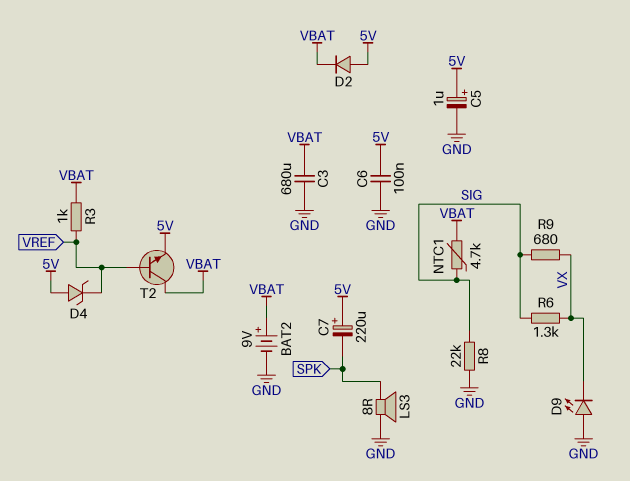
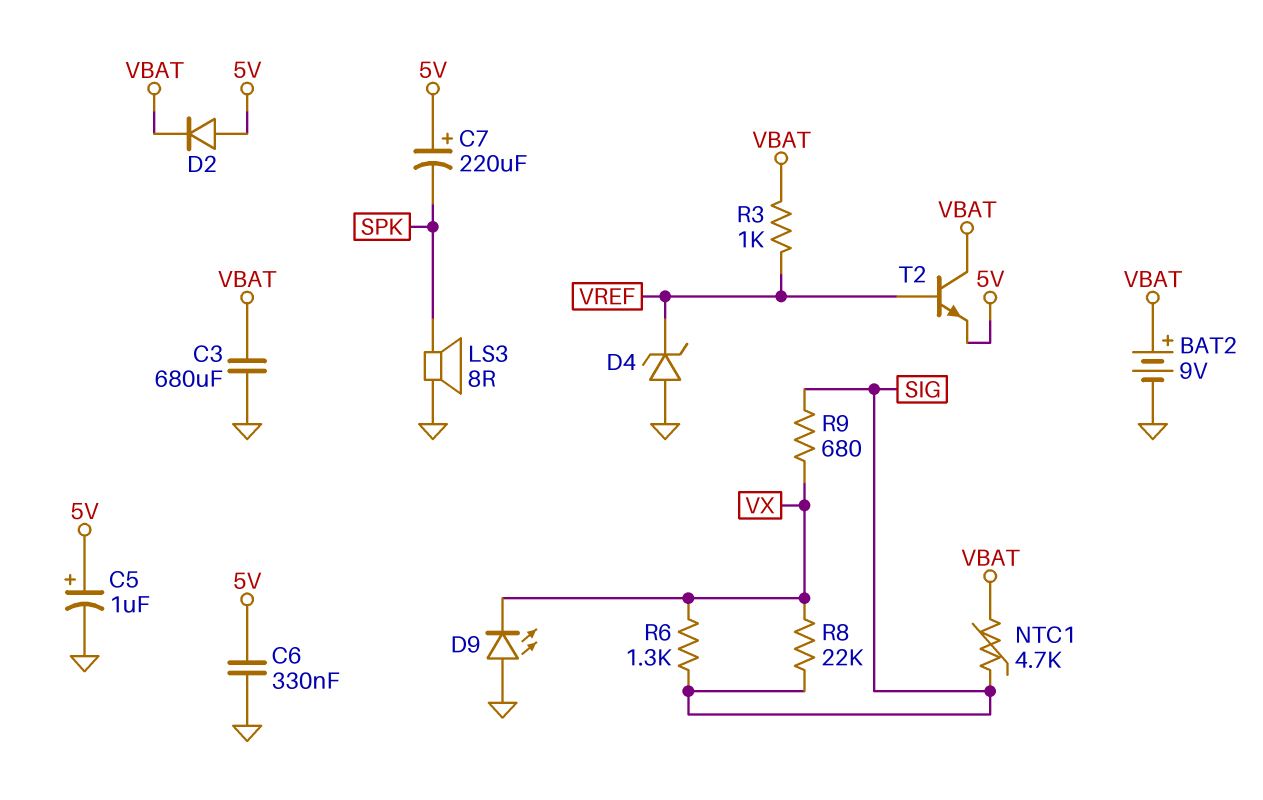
C6: 100nF (5V, GND) -> 330nF (5V, GND)
D4: zener (A 5V, K VREF) -> zener (A GND, K VREF)
R8: 22k (GND, SIG) -> 22k (SIG, VX)

